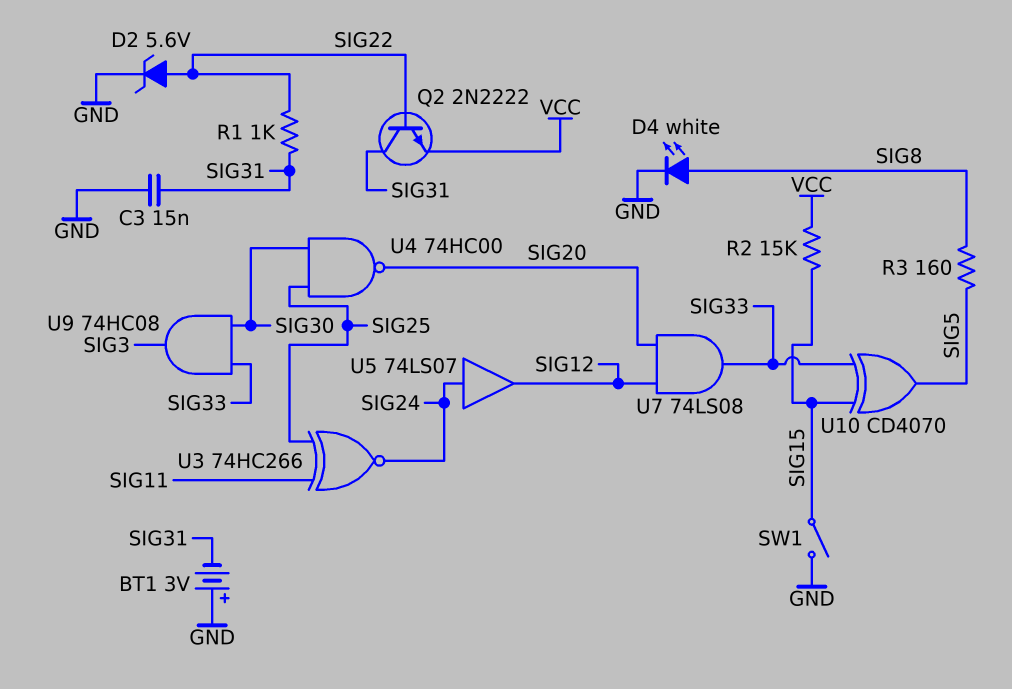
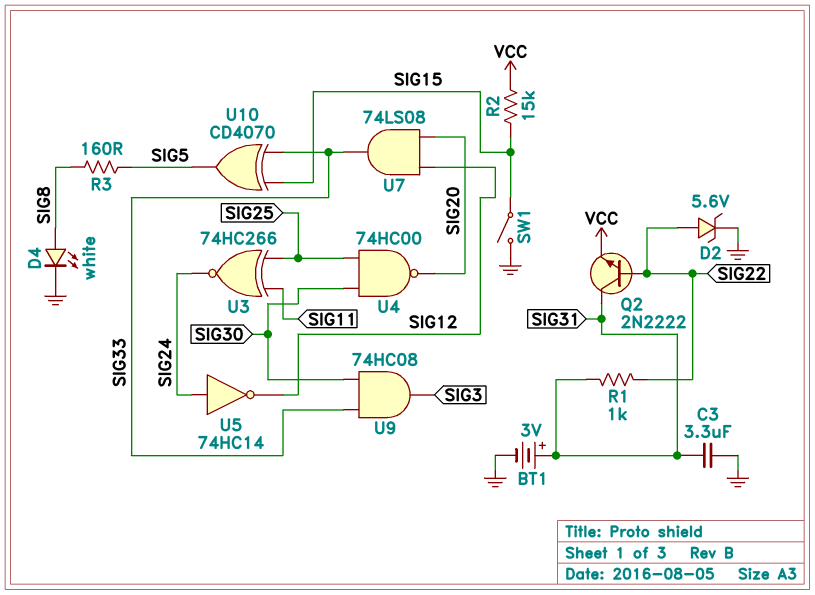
BT1: 3V (plus GND, minus SIG31) -> 3V (plus SIG31, minus GND)
C3: 15nF (GND, SIG31) -> 3.3uF (GND, SIG31)
U5: buffer 74LS07 (in SIG24, out SIG12) -> NOT 74HC14 (in SIG24, out SIG12)

